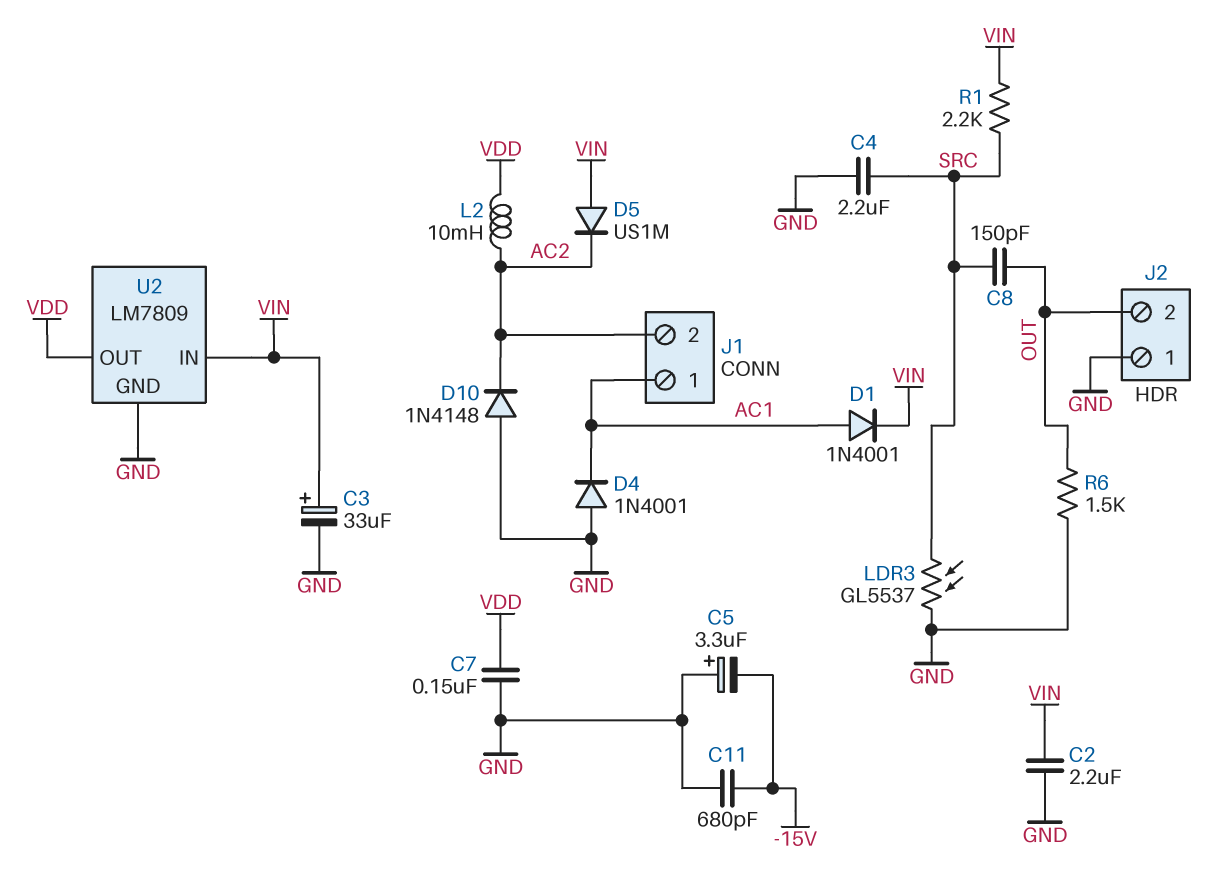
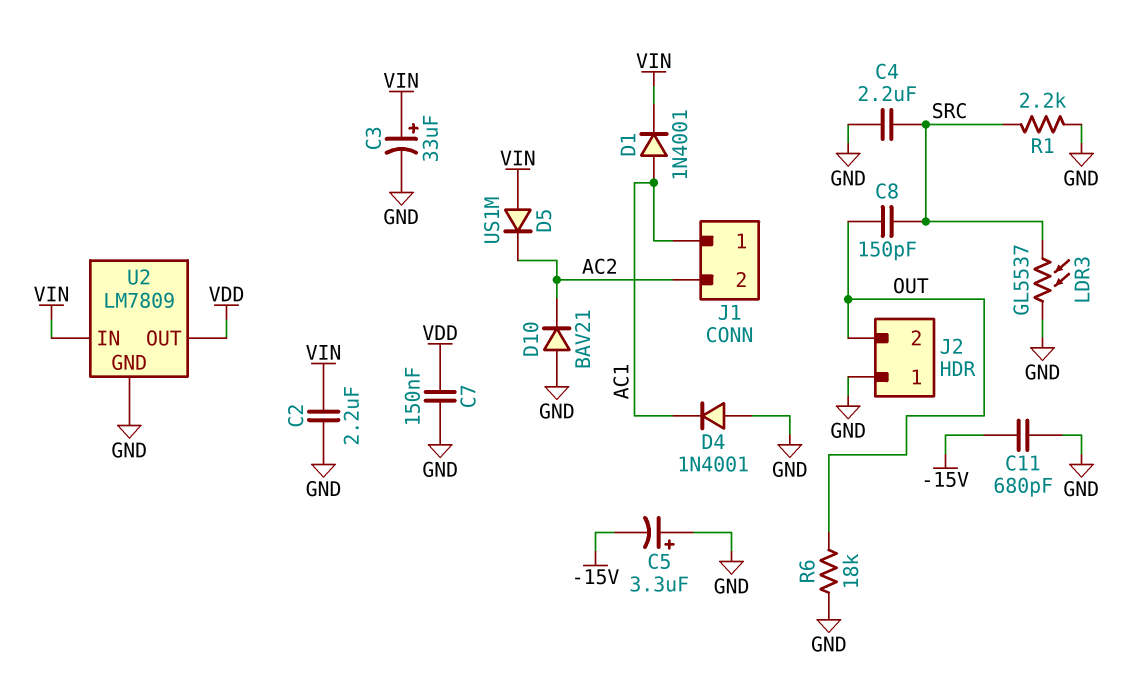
D10: diode 1N4148 (A GND, K AC2) -> diode BAV21 (A GND, K AC2)
L2: 10mH (AC2, VDD) -> none
R1: 2.2k (SRC, VIN) -> 2.2k (GND, SRC)
R6: 1.5k (GND, OUT) -> 18k (GND, OUT)

